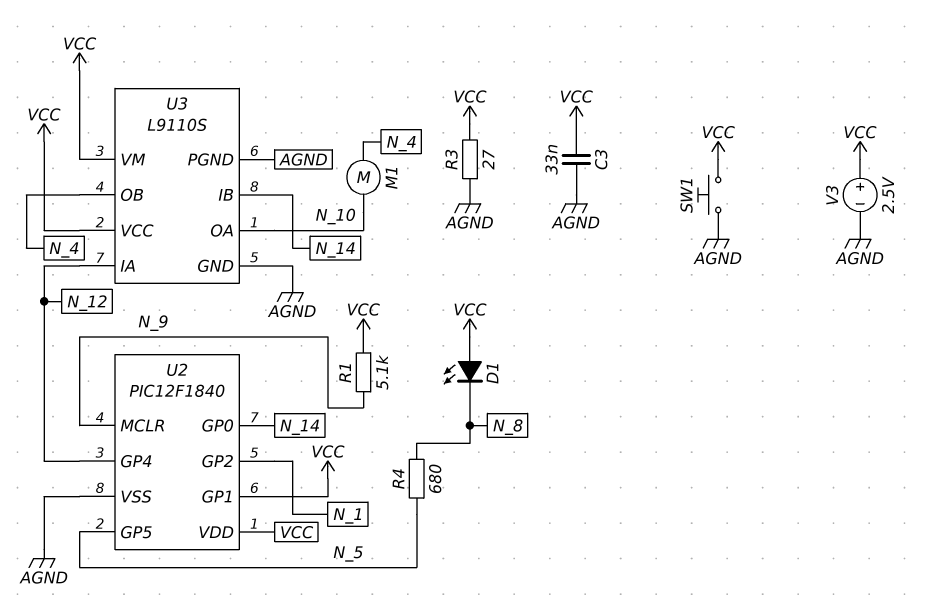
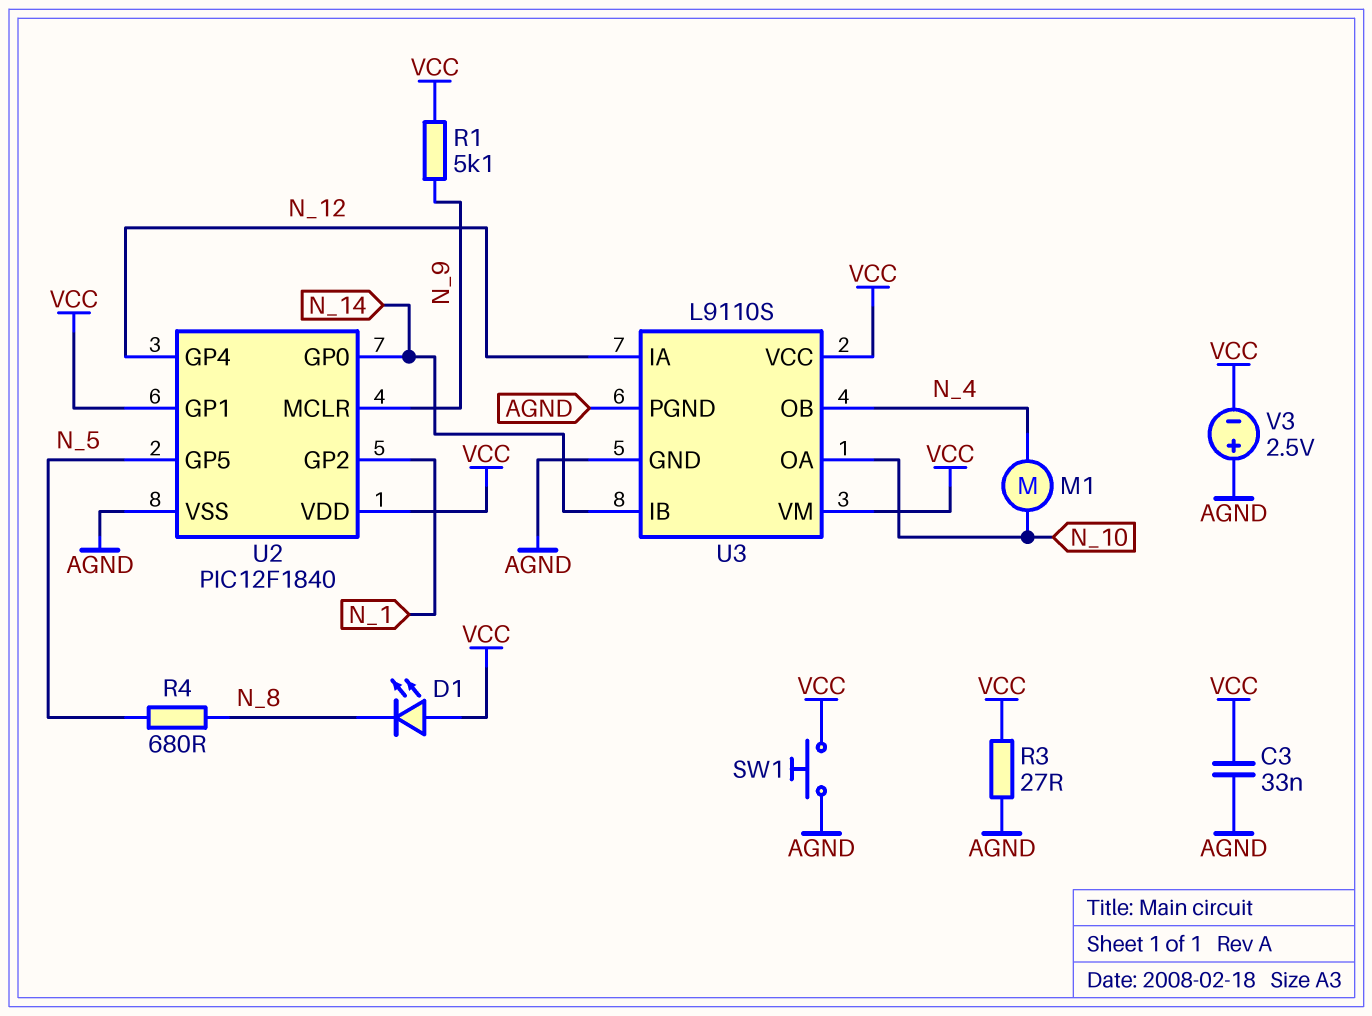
V3: 2.5V (plus VCC, minus AGND) -> 2.5V (plus AGND, minus VCC)

